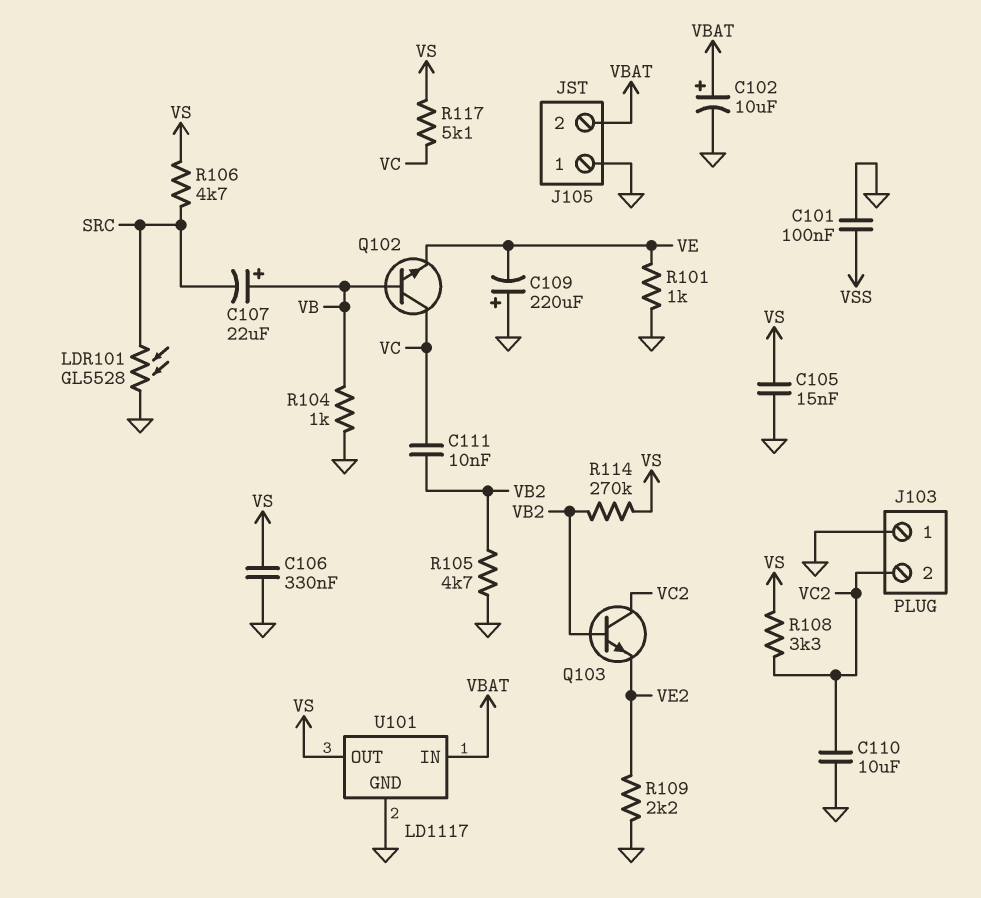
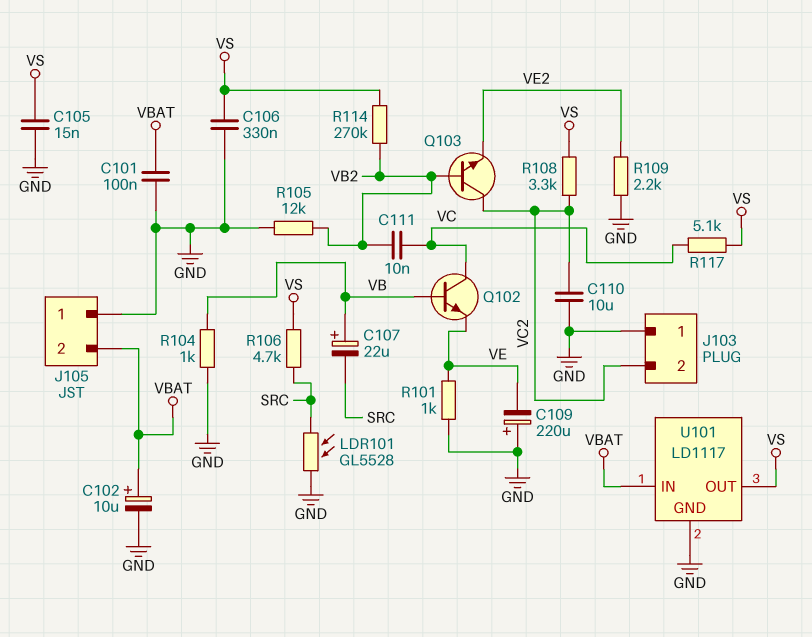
C101: 100nF (GND, VSS) -> 100nF (GND, VBAT)
R105: 4.7k (GND, VB2) -> 12k (GND, VB2)

